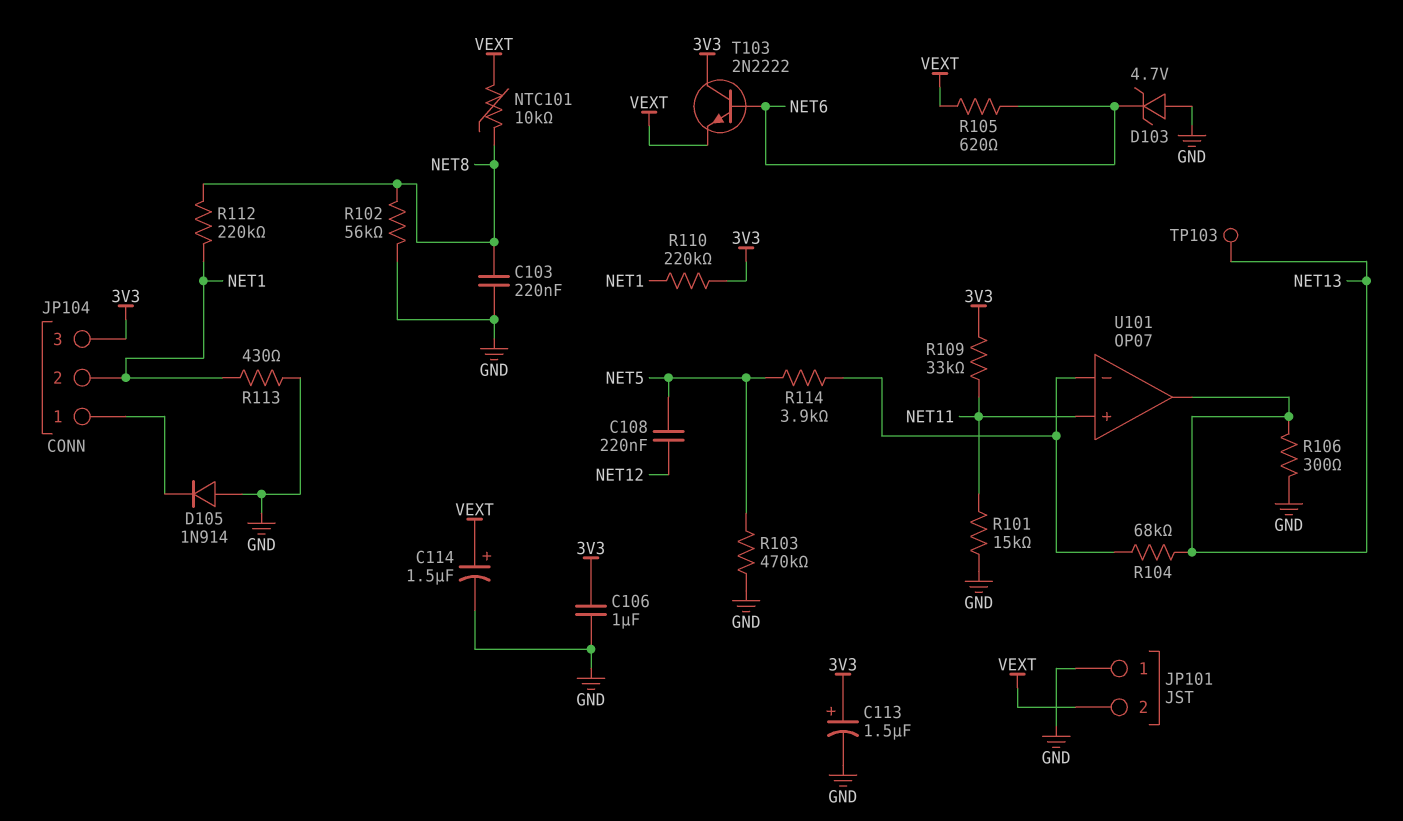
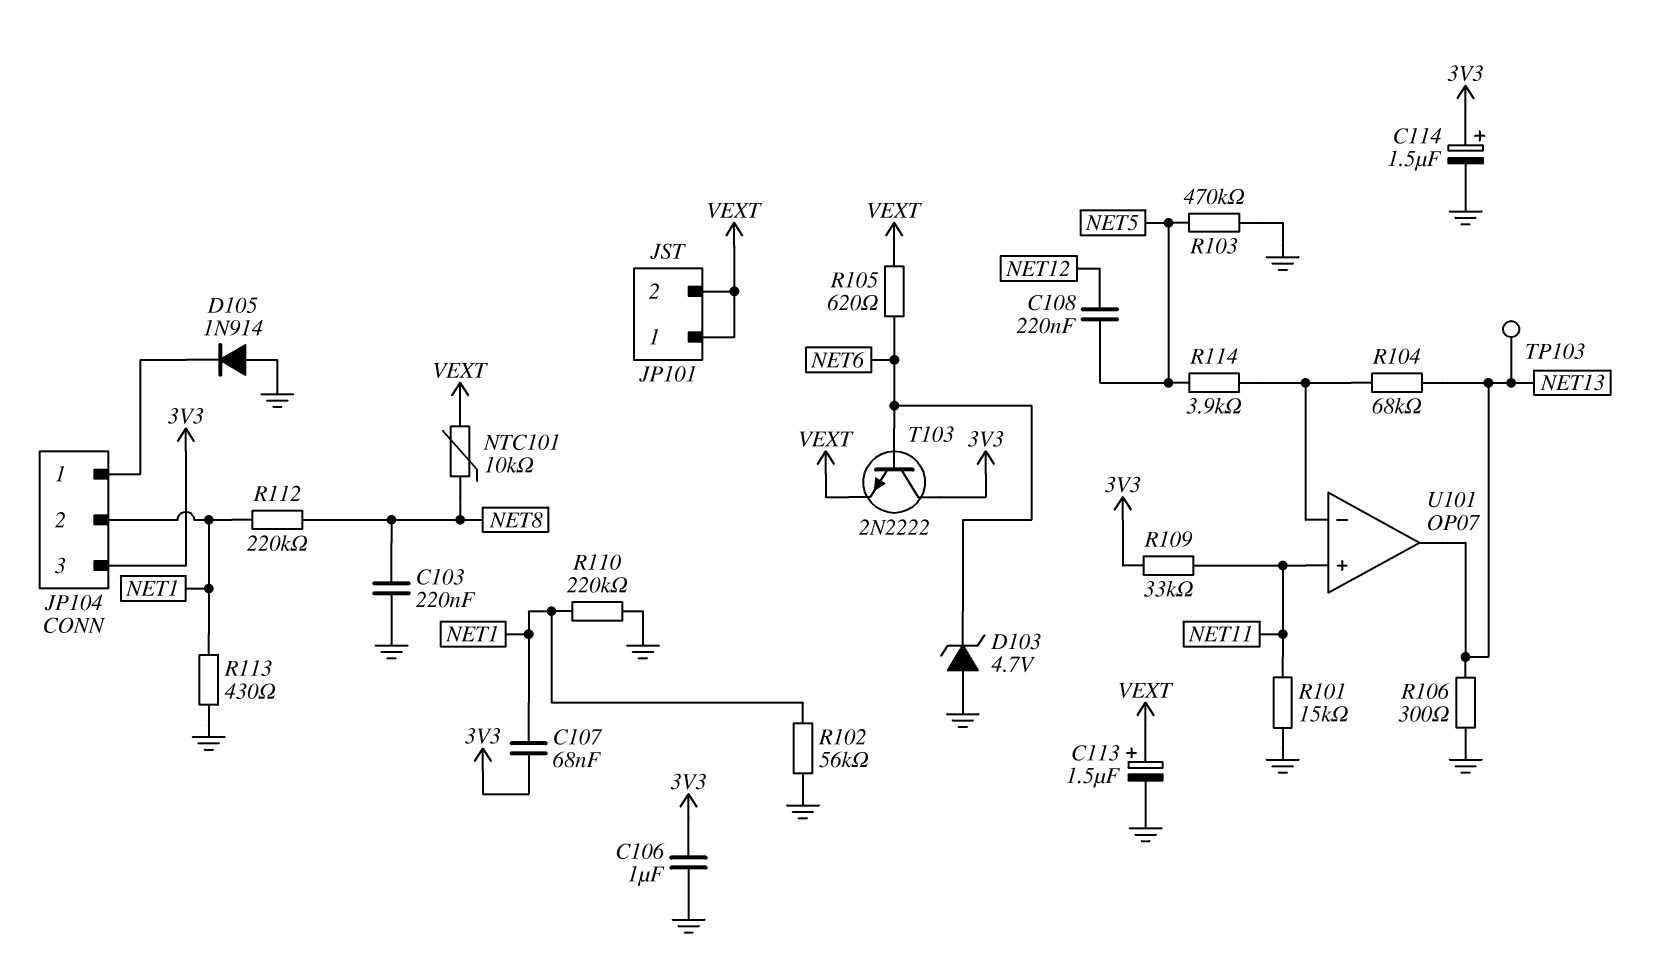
C107: none -> 68nF (3V3, NET1)
C113: 1.5uF (plus 3V3, minus GND) -> 1.5uF (plus VEXT, minus GND)
C114: 1.5uF (plus VEXT, minus GND) -> 1.5uF (plus 3V3, minus GND)
JP101 pin 1: GND -> VEXT
R102: 56k (GND, NET8) -> 56k (GND, NET1)
R110: 220k (3V3, NET1) -> 220k (GND, NET1)

